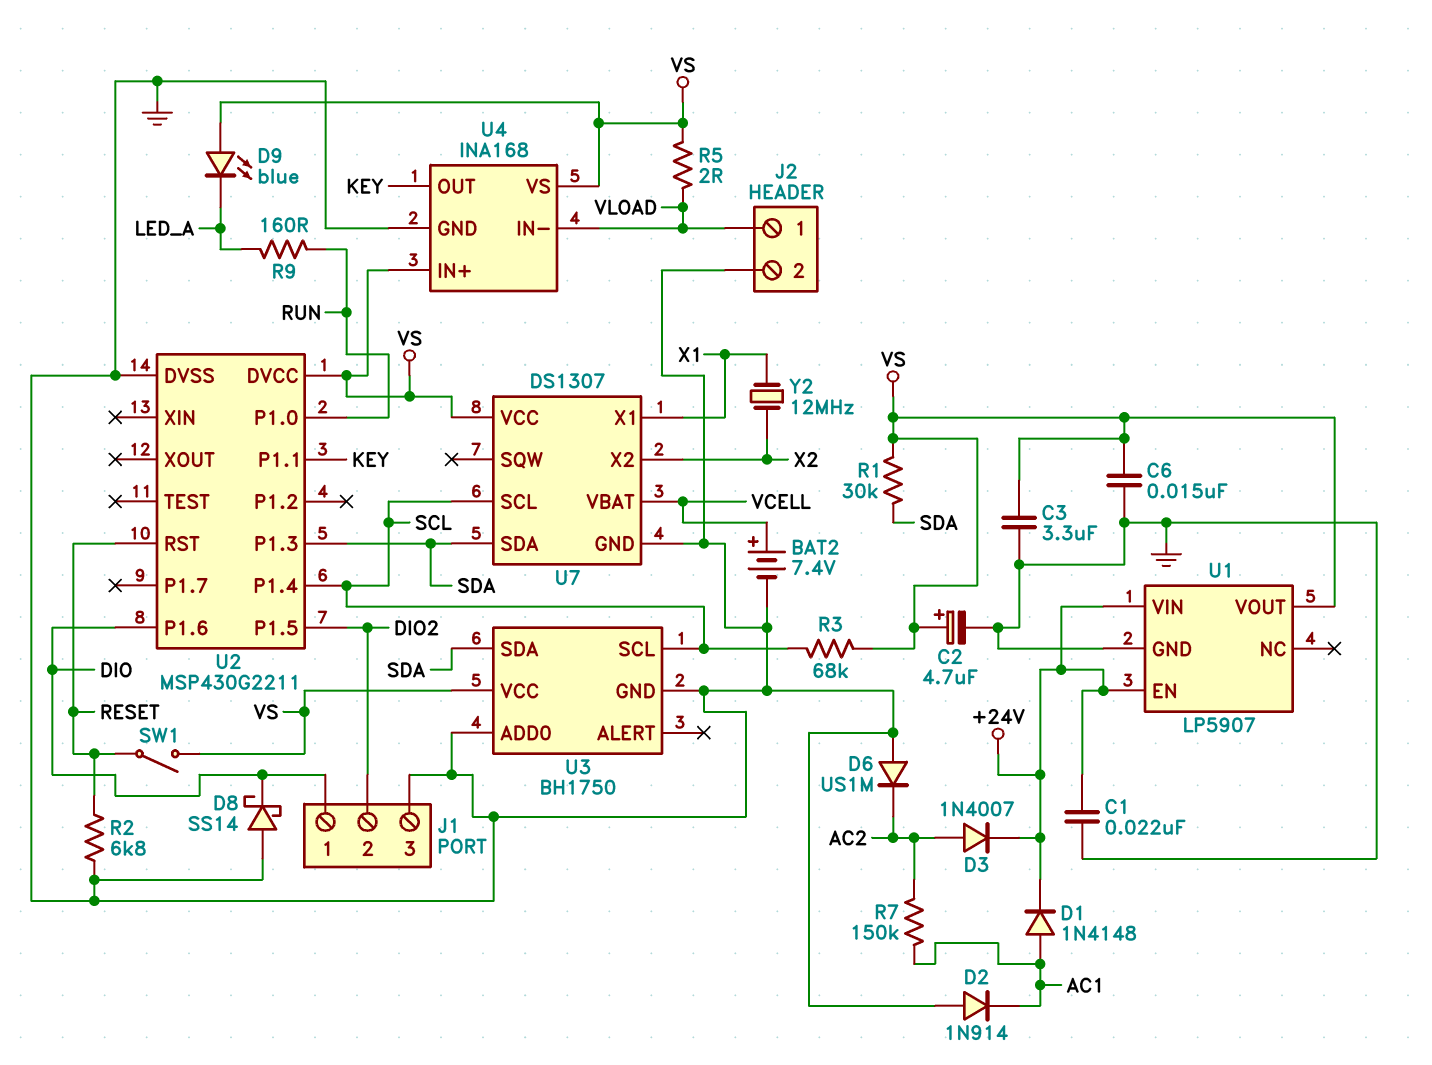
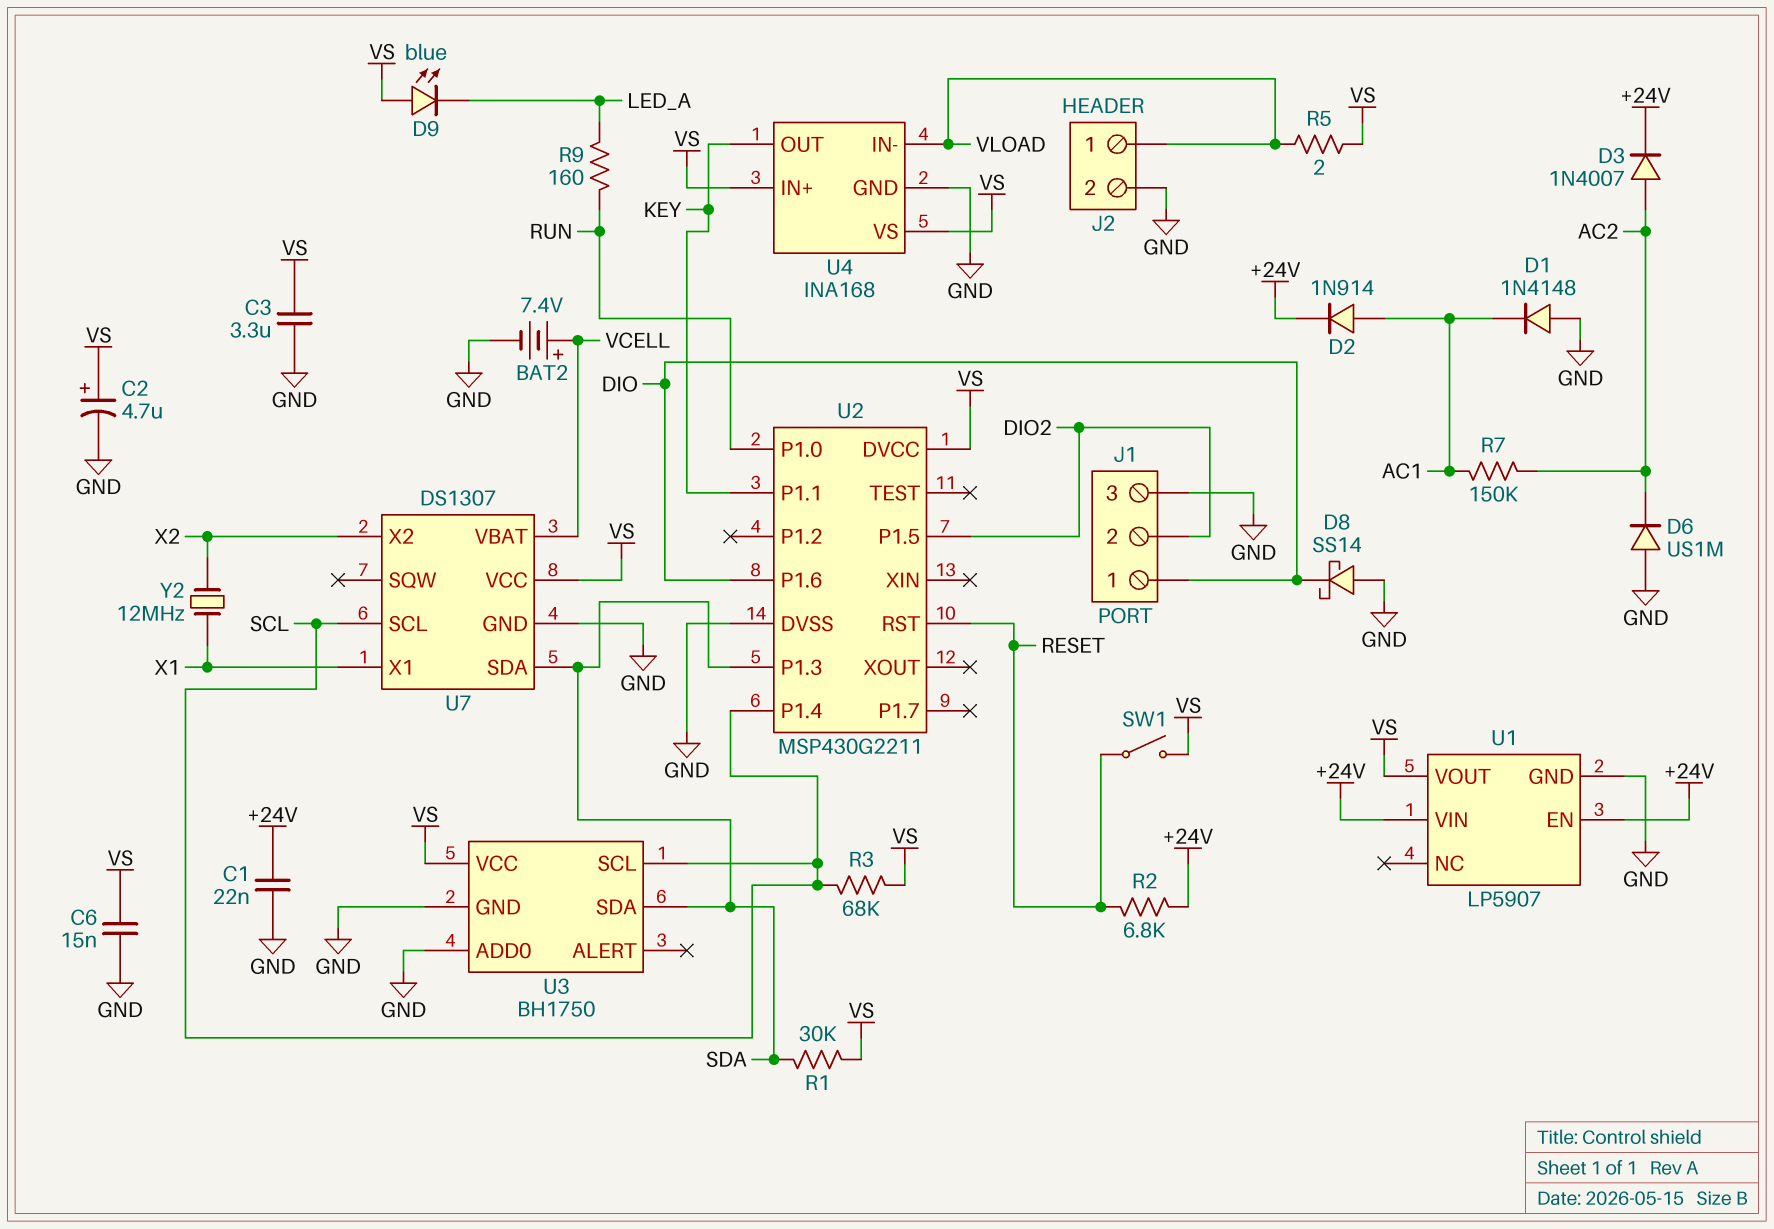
D1: diode 1N4148 (A AC1, K +24V) -> diode 1N4148 (A GND, K AC1)
D2: diode 1N914 (A GND, K AC1) -> diode 1N914 (A AC1, K +24V)
R2: 6.8k (GND, RESET) -> 6.8k (+24V, RESET)

